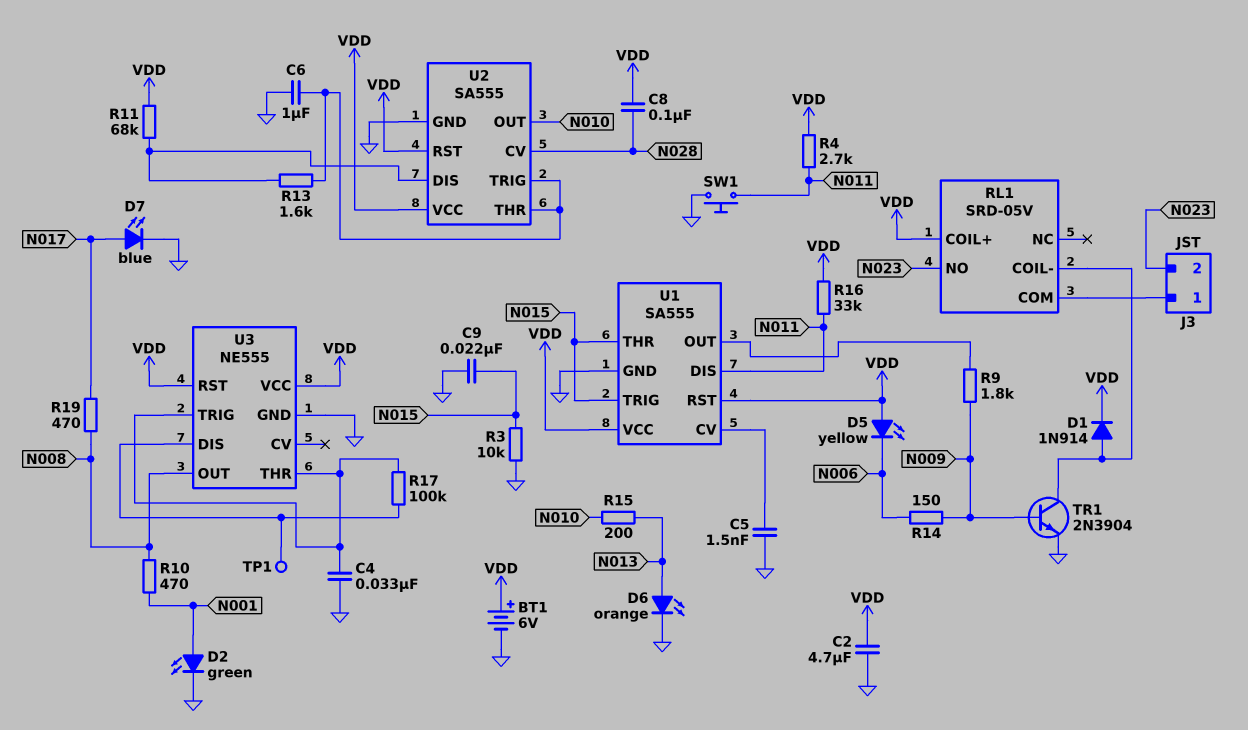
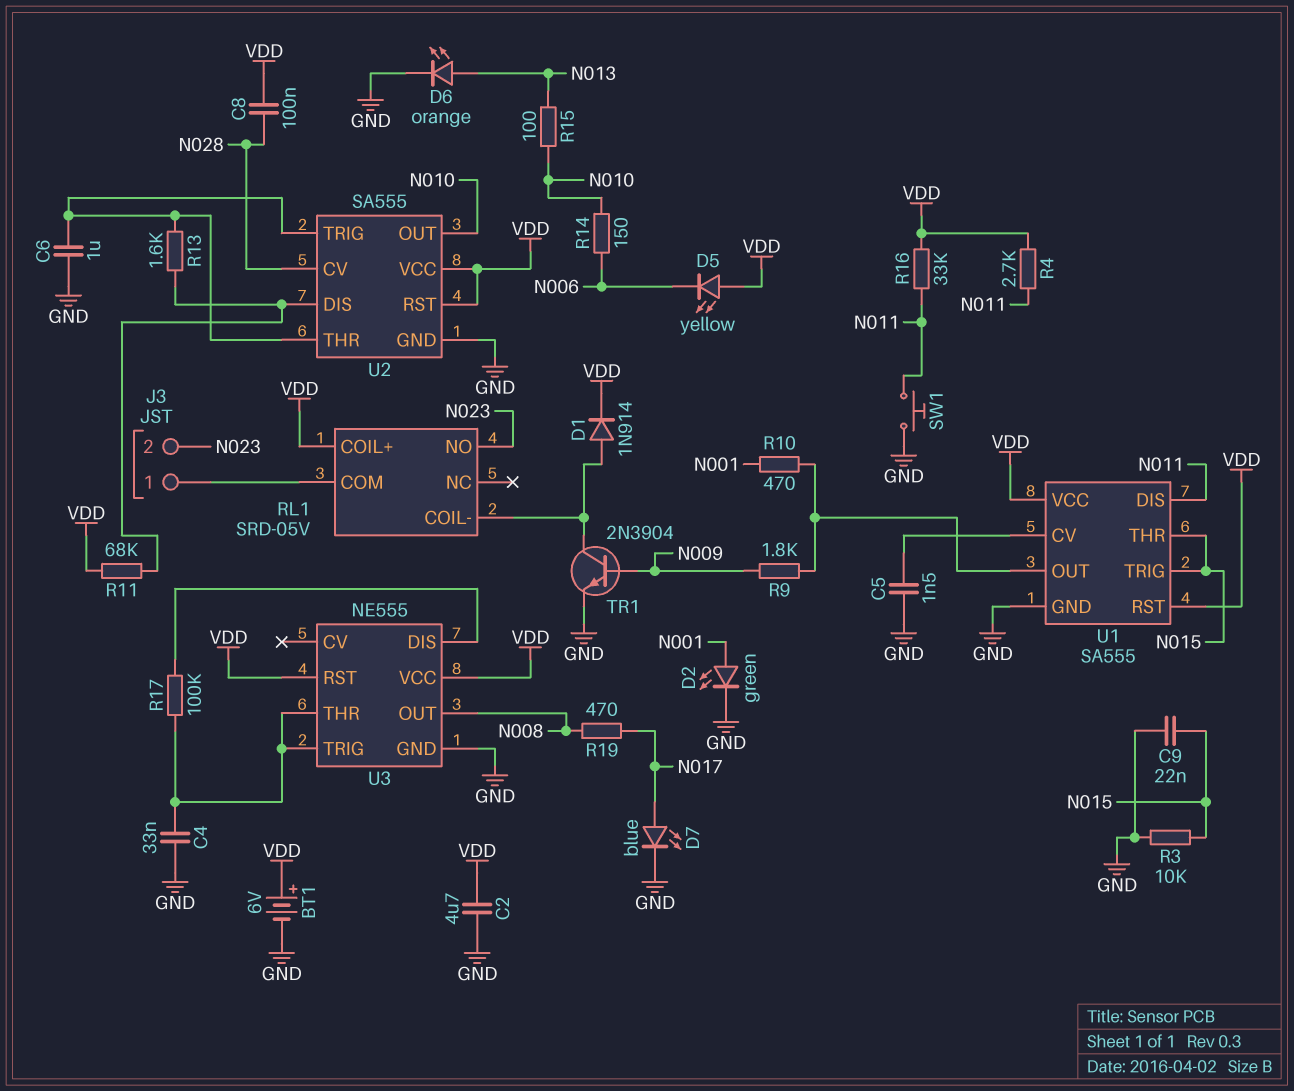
R10: 470 (N001, N008) -> 470 (N001, U1/OUT)
R14: 150 (N006, N009) -> 150 (N006, N010)
R15: 200 (N010, N013) -> 100 (N010, N013)
TP1: test point (U3/DIS) -> none

